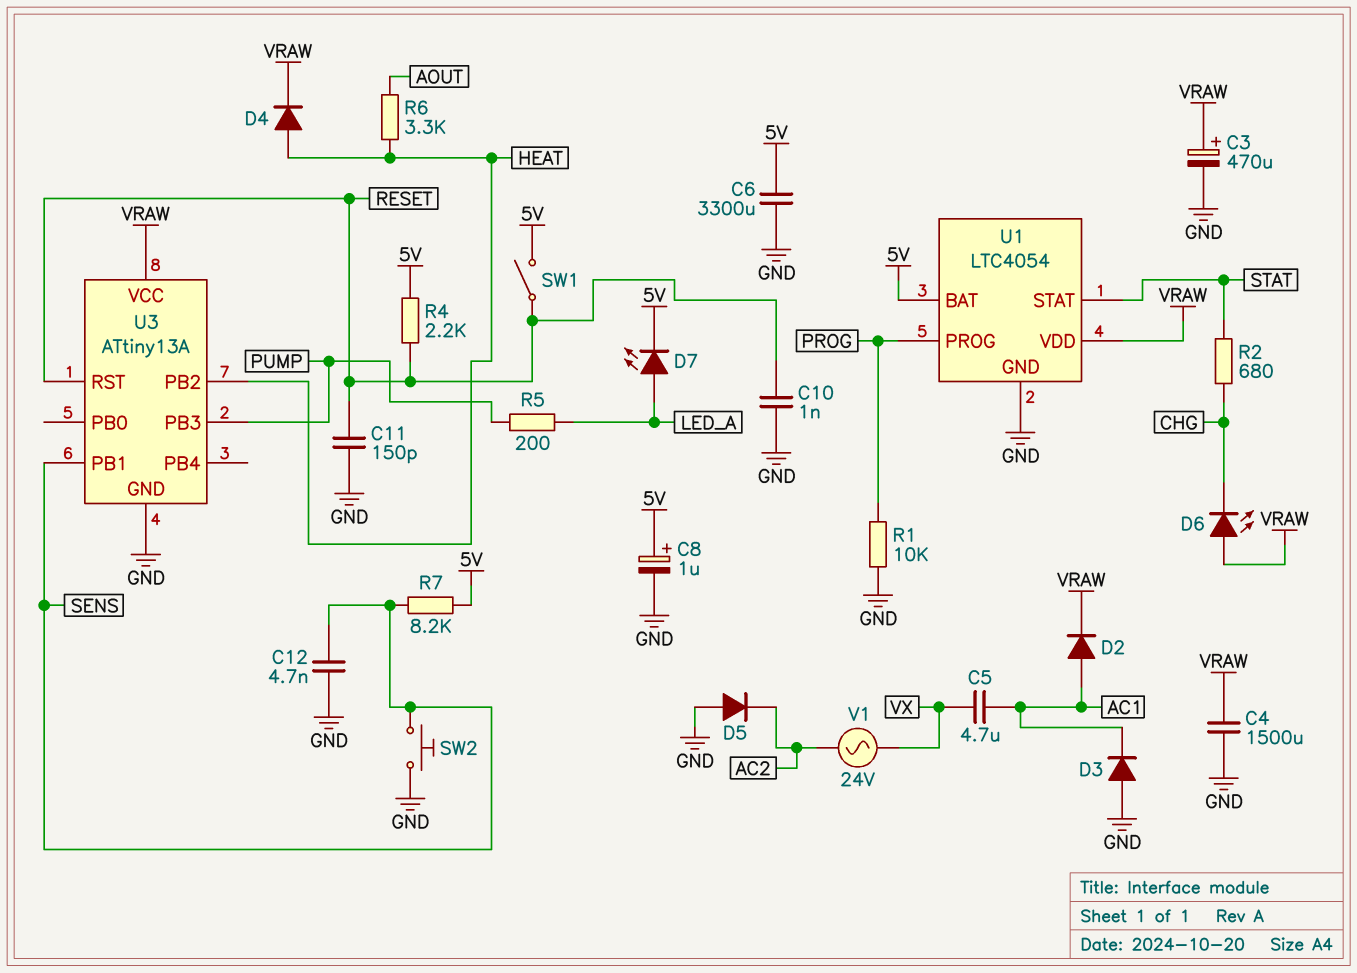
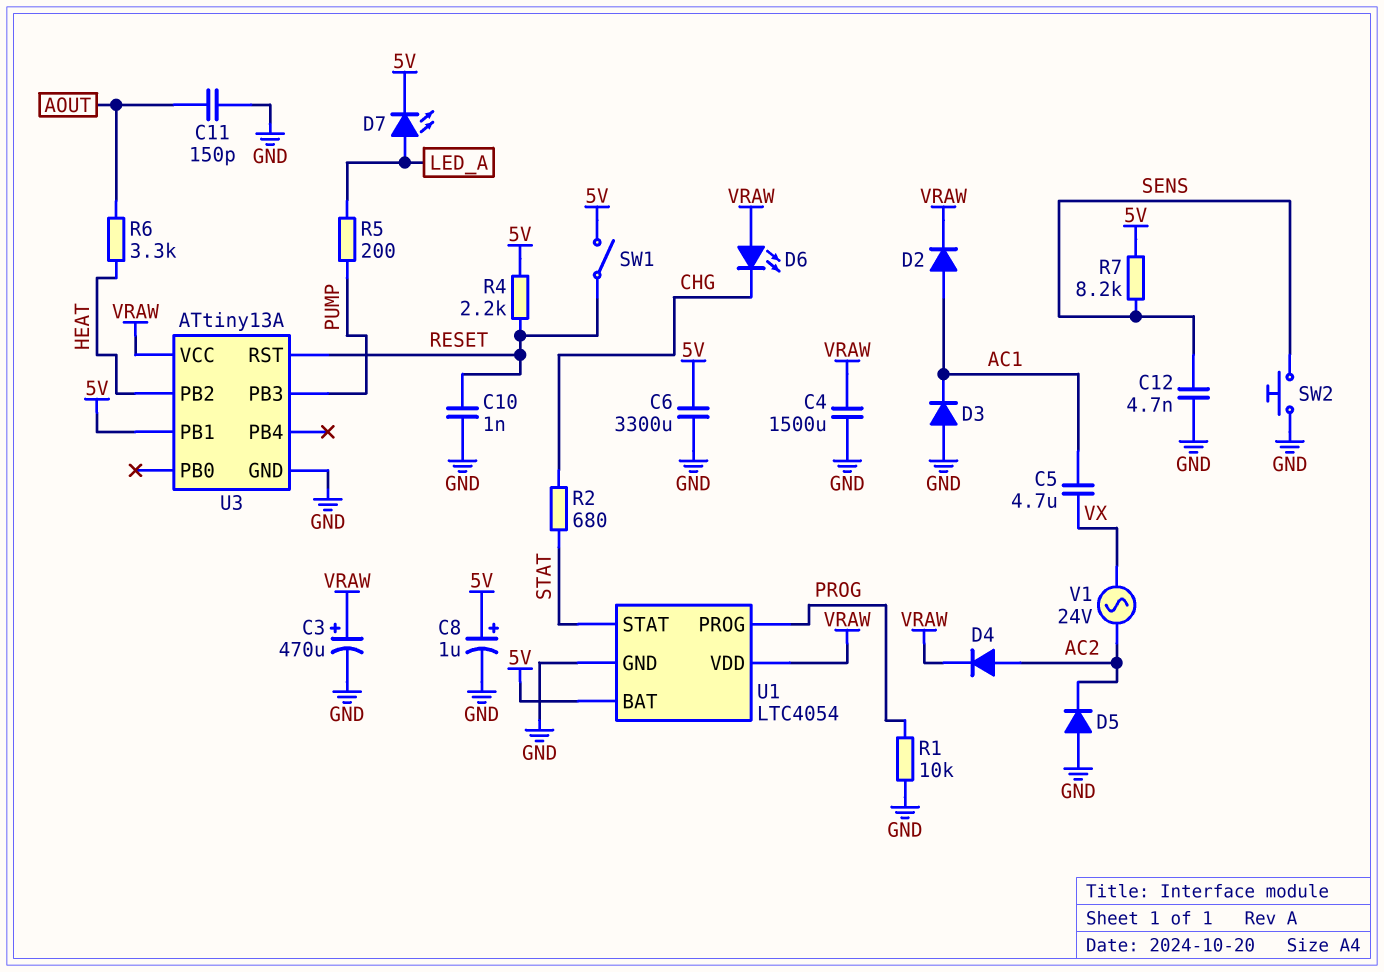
C11: 150pF (GND, RESET) -> 150pF (AOUT, GND)
D4: diode (A HEAT, K VRAW) -> diode (A AC2, K VRAW)
U3 pin PB1: SENS -> 5V

